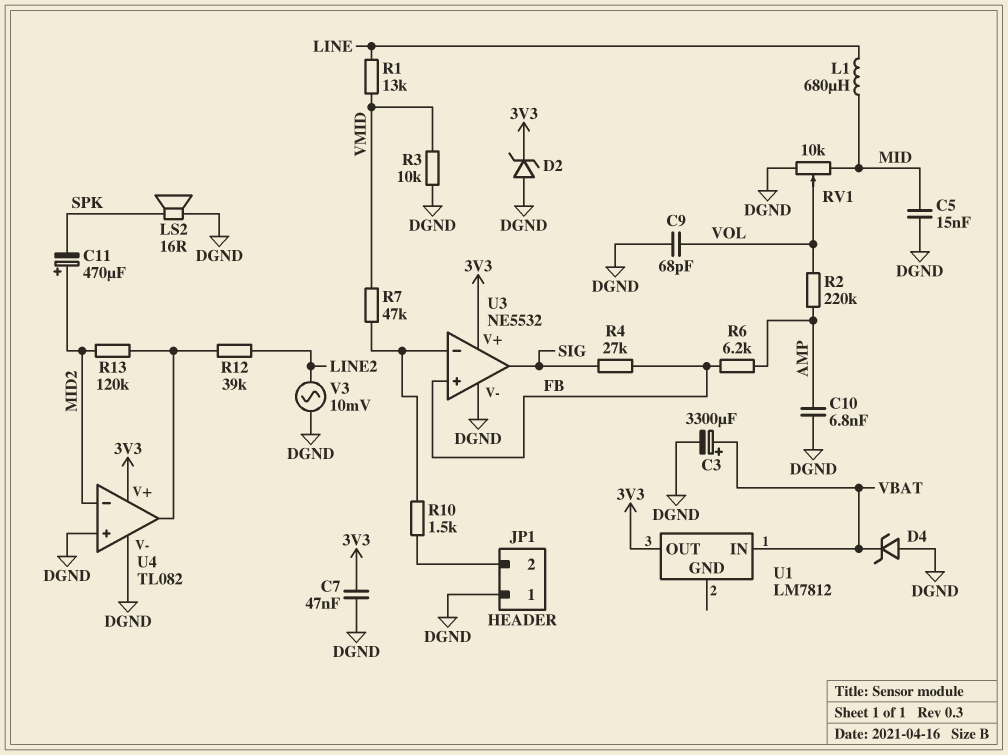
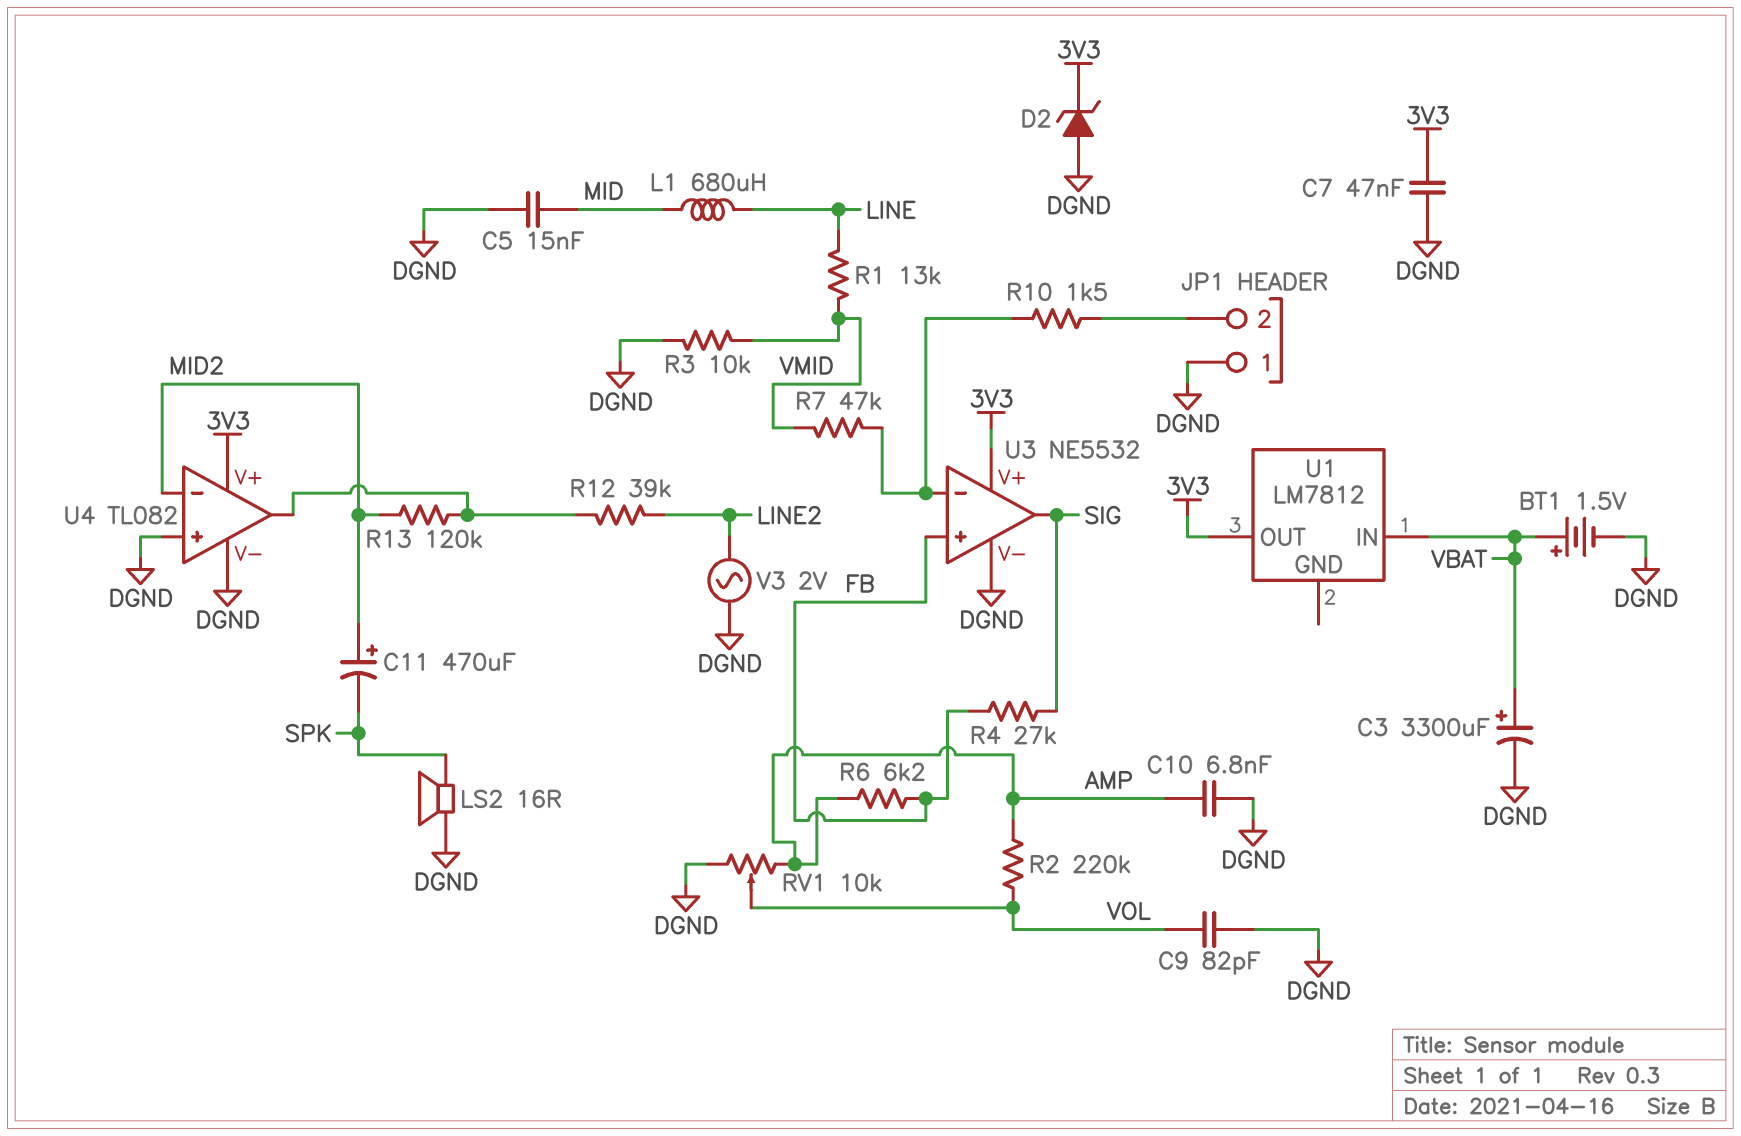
BT1: none -> 1.5V (plus VBAT, minus DGND)
C9: 68pF (DGND, VOL) -> 82pF (DGND, VOL)
D4: zener (A DGND, K VBAT) -> none
RV1: 10k (DGND, MID, wiper VOL) -> 10k (AMP, DGND, wiper VOL)
V3: AC 10mV (DGND, LINE2) -> AC 2V (DGND, LINE2)

